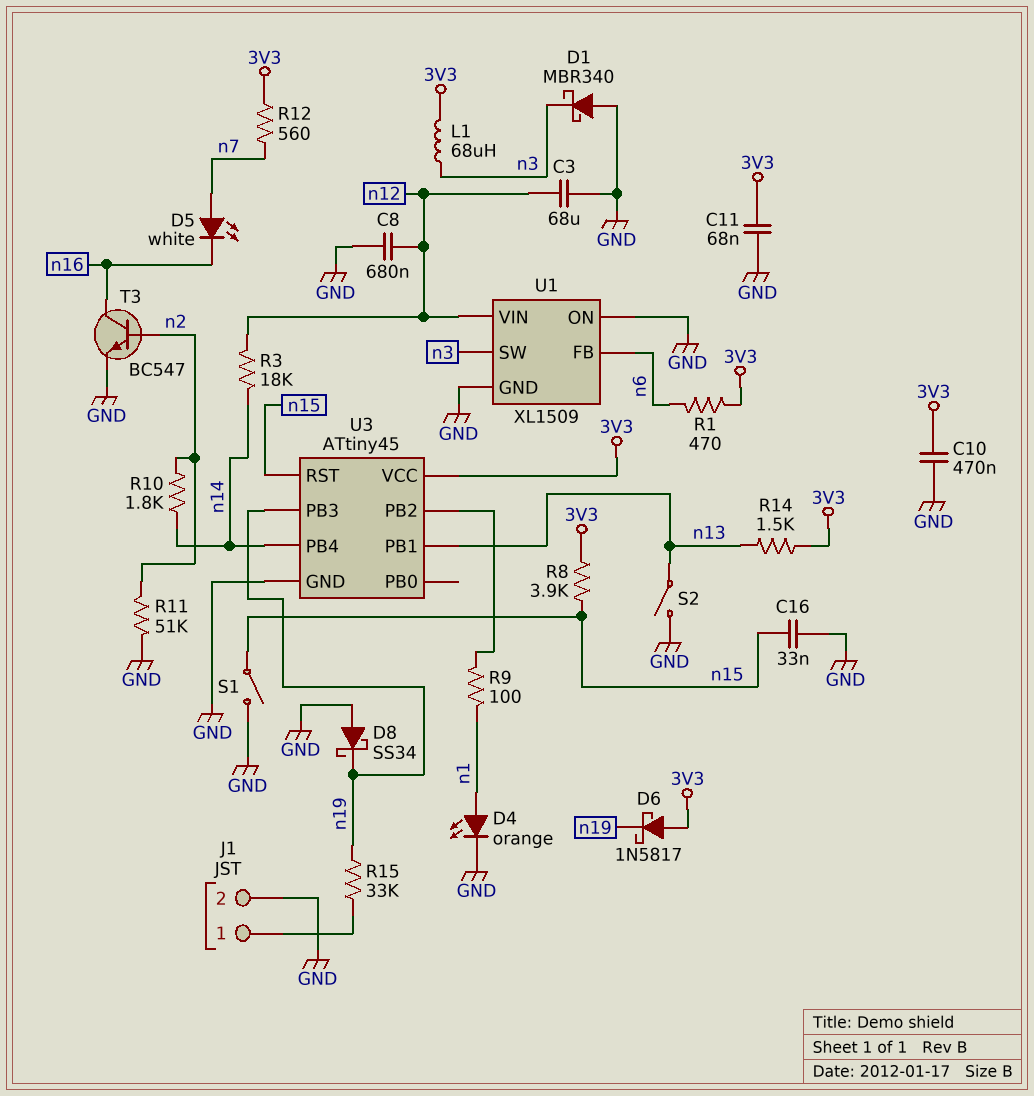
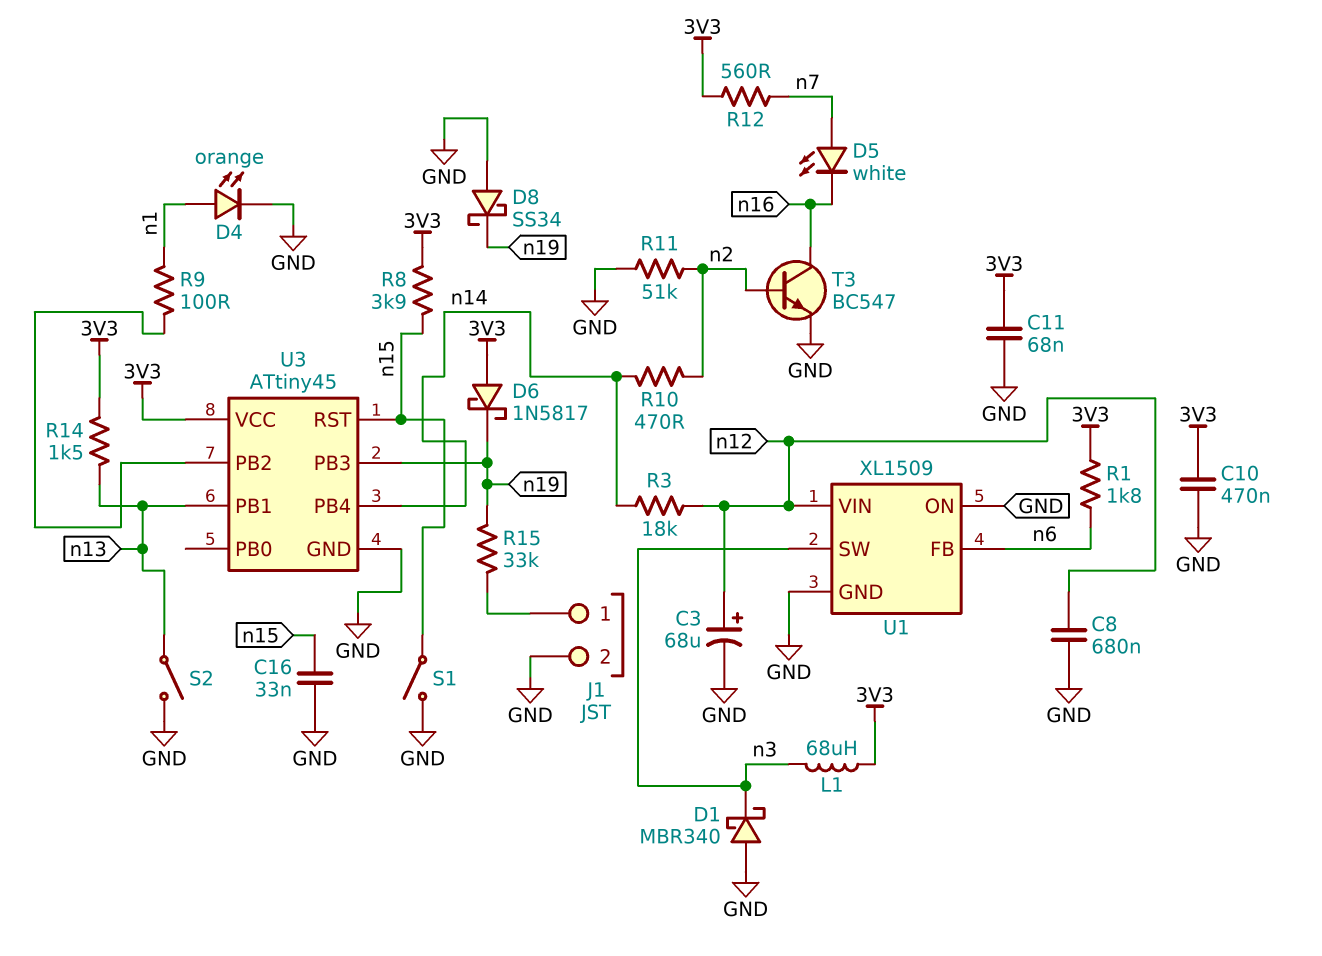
C3: 68uF (GND, n12) -> 68uF (plus n12, minus GND)
R1: 470 (3V3, n6) -> 1.8k (3V3, n6)
R10: 1.8k (n2, n14) -> 470 (n2, n14)

